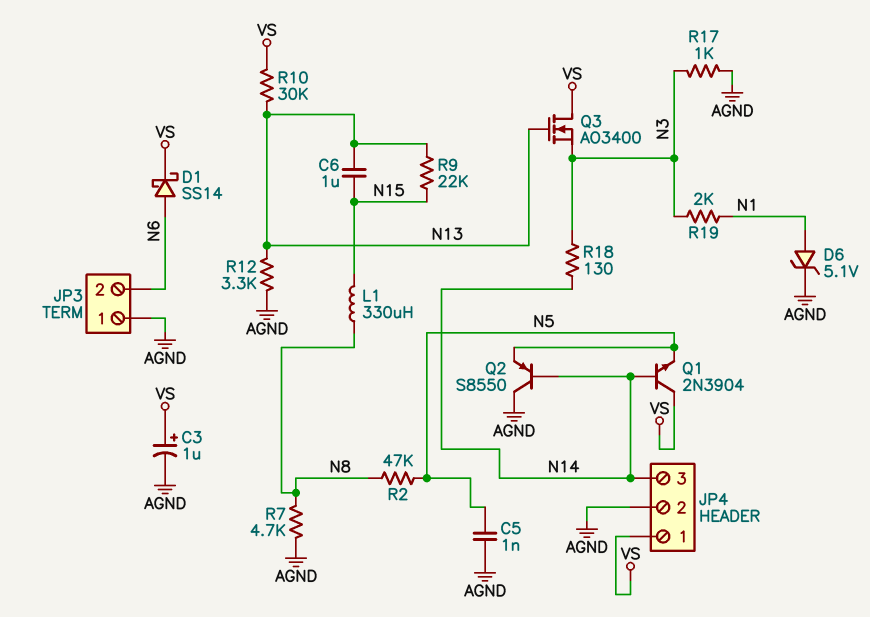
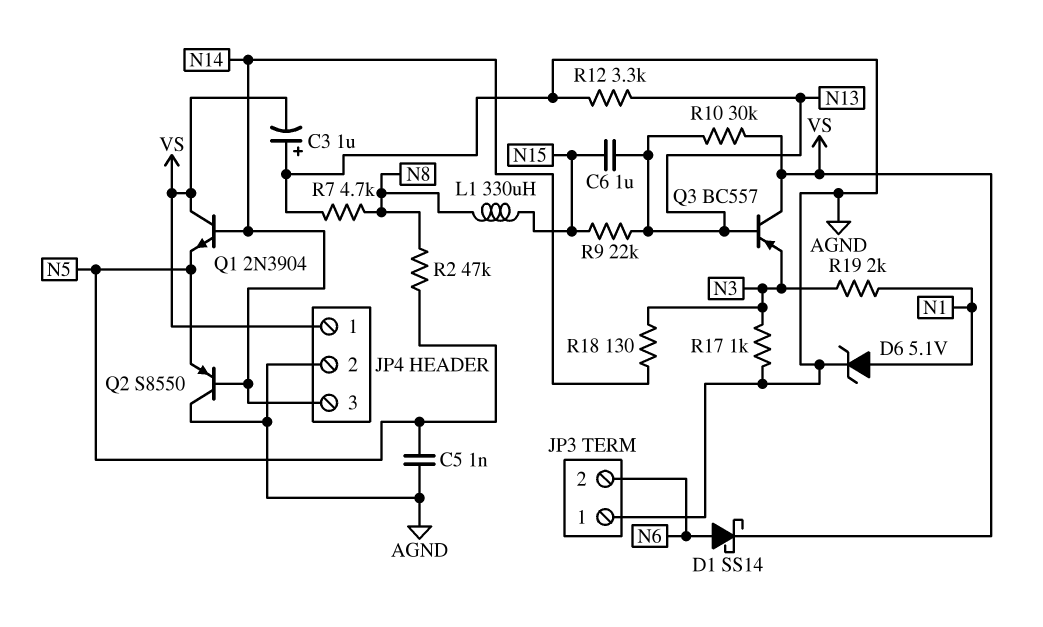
C3: 1uF (plus VS, minus AGND) -> 1uF (plus AGND, minus VS)
Q3: NMOS AO3400 (G N13, D VS, S N3) -> PNP BC557 (B N13, C VS, E N3)

